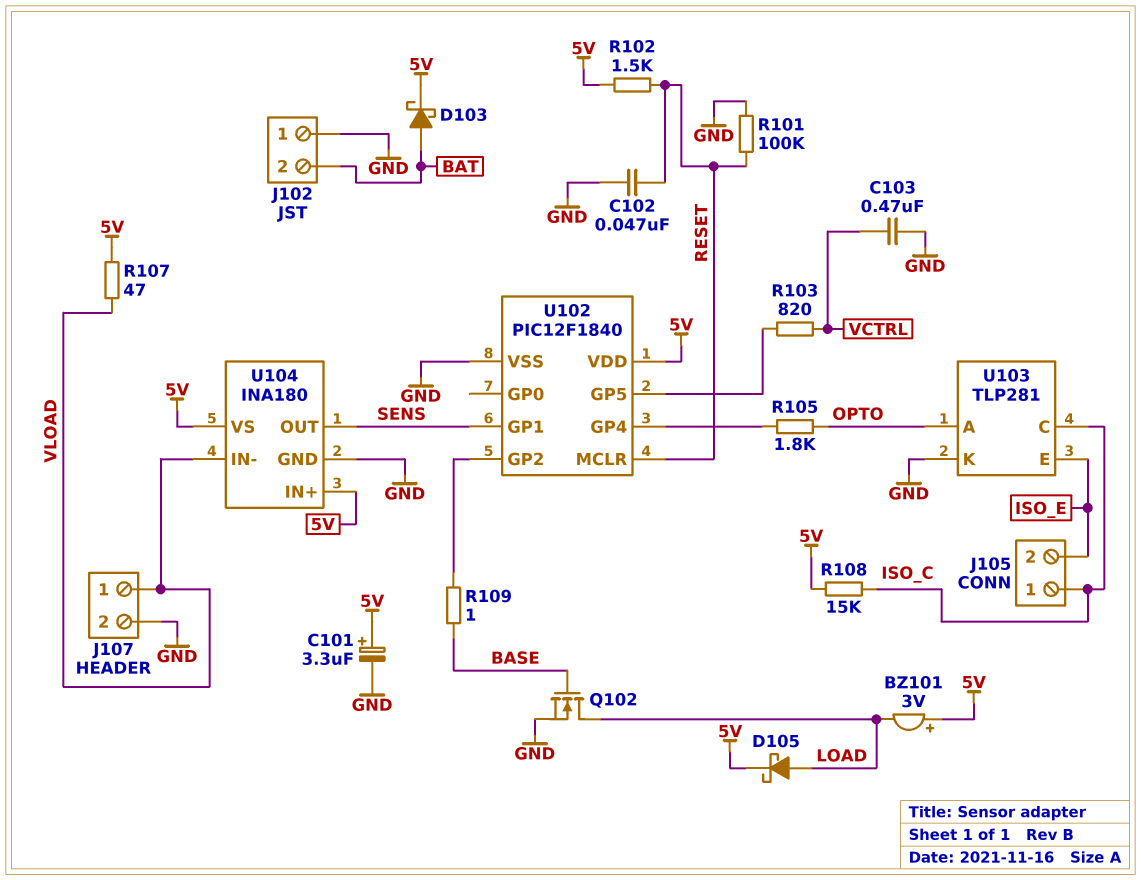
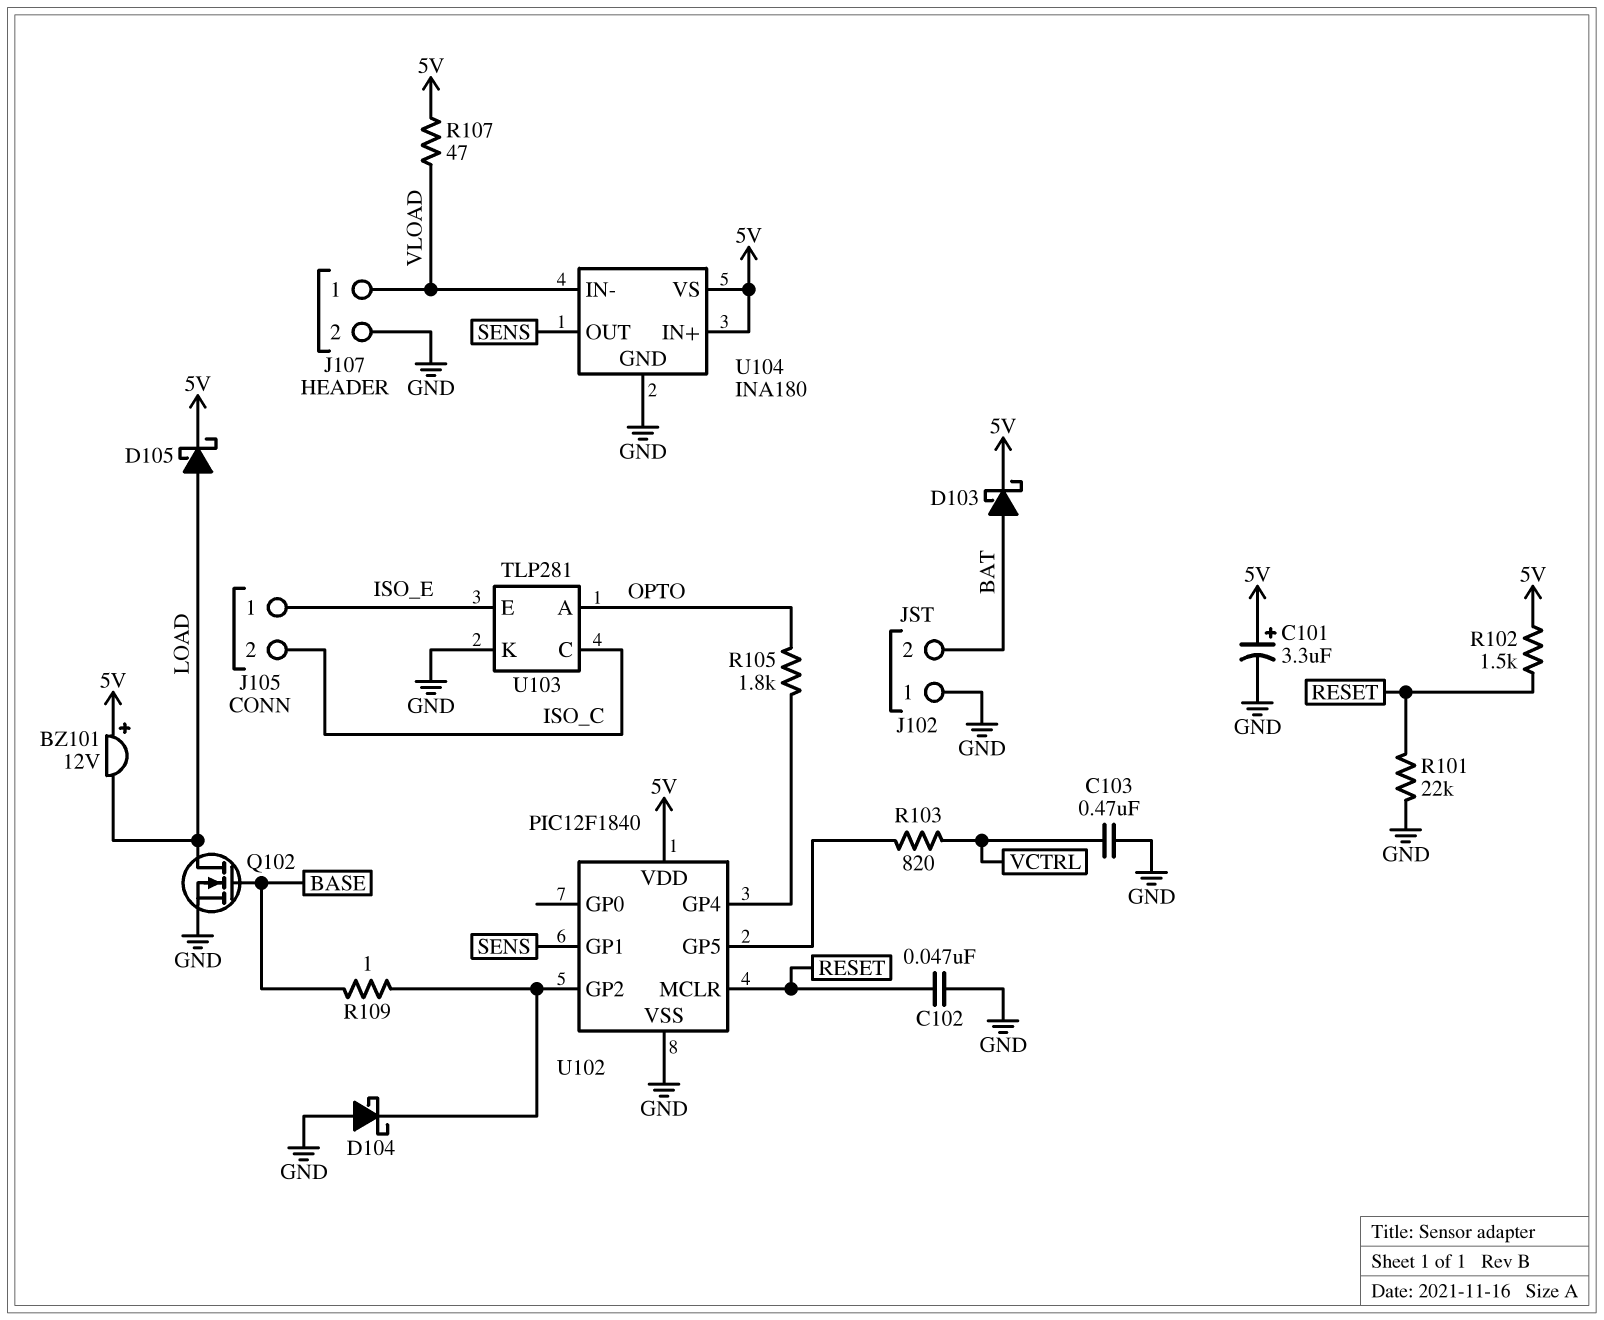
BZ101: buzzer 3V (plus 5V, minus LOAD) -> buzzer 12V (plus 5V, minus LOAD)
D104: none -> schottky (A GND, K U102/GP2)
J105 pin 1: ISO_C -> ISO_E
J105 pin 2: ISO_E -> ISO_C
R101: 100k (GND, RESET) -> 22k (GND, RESET)
R108: 15k (5V, ISO_C) -> none

